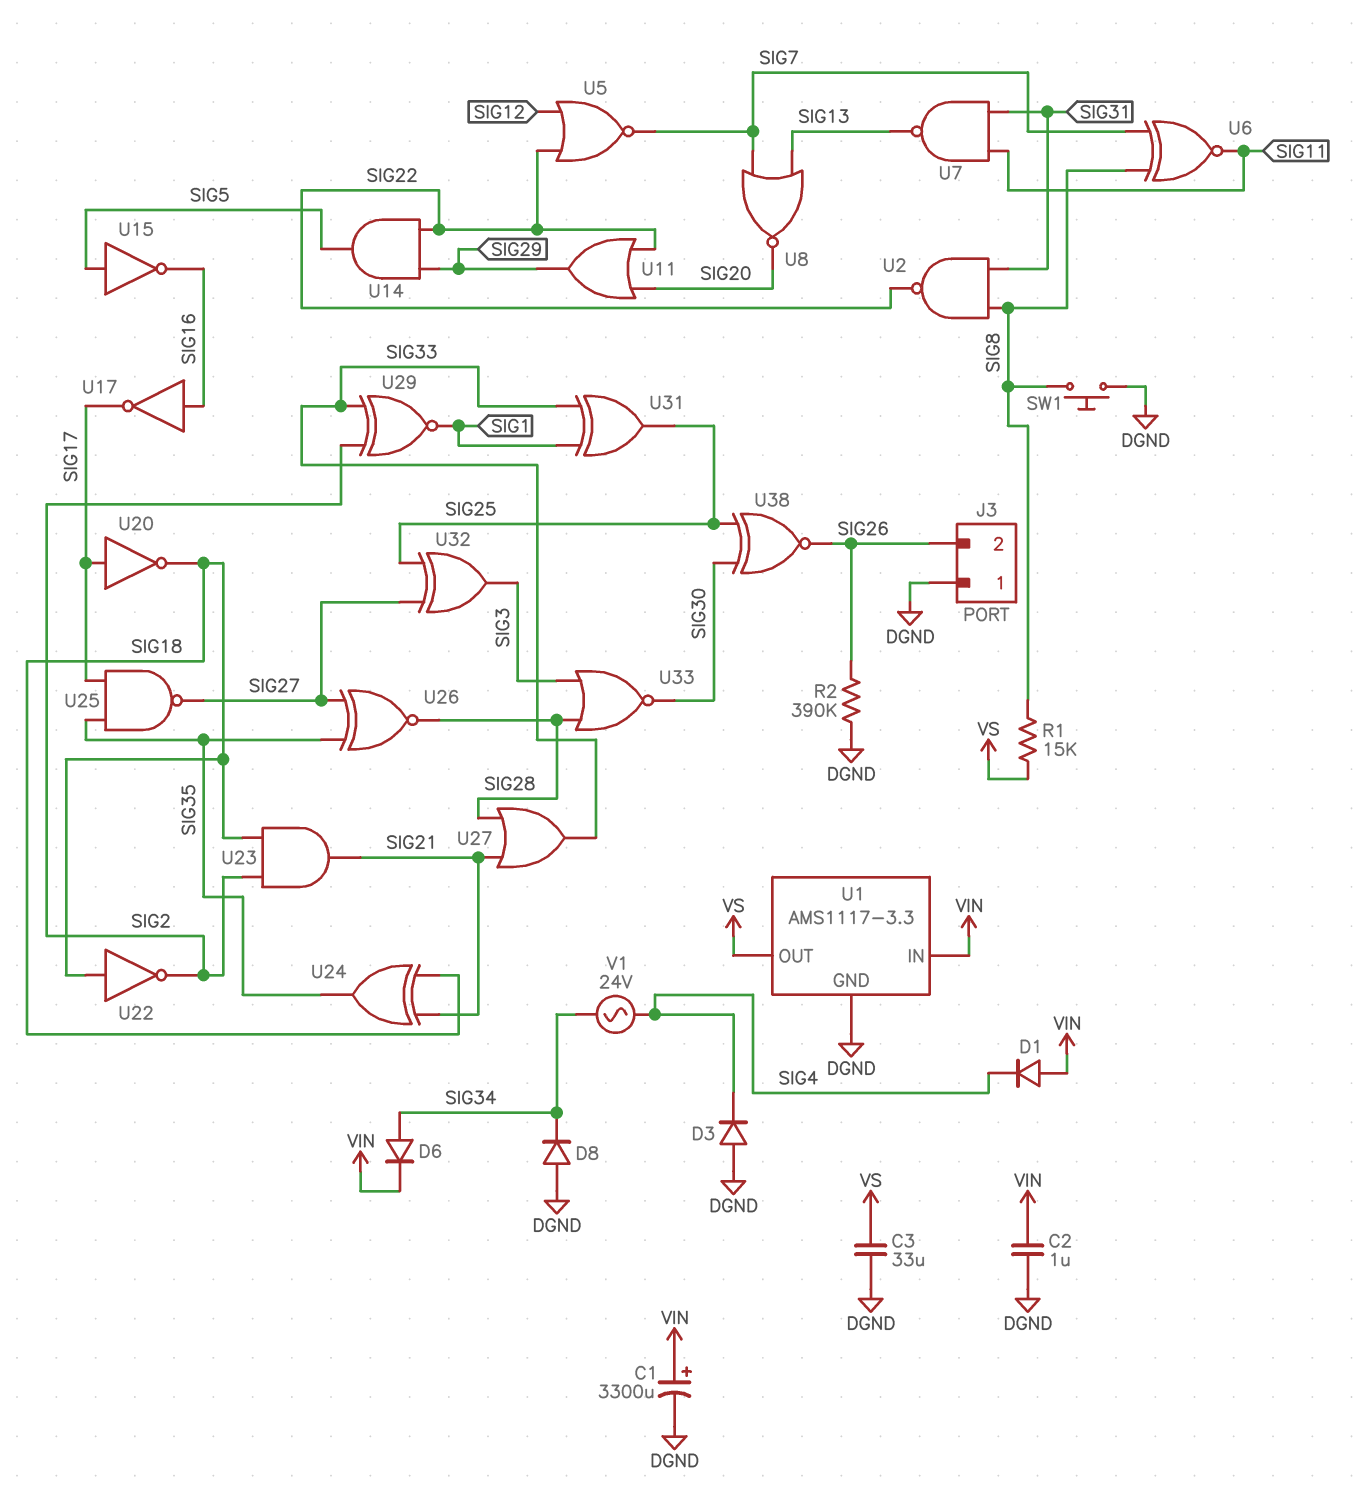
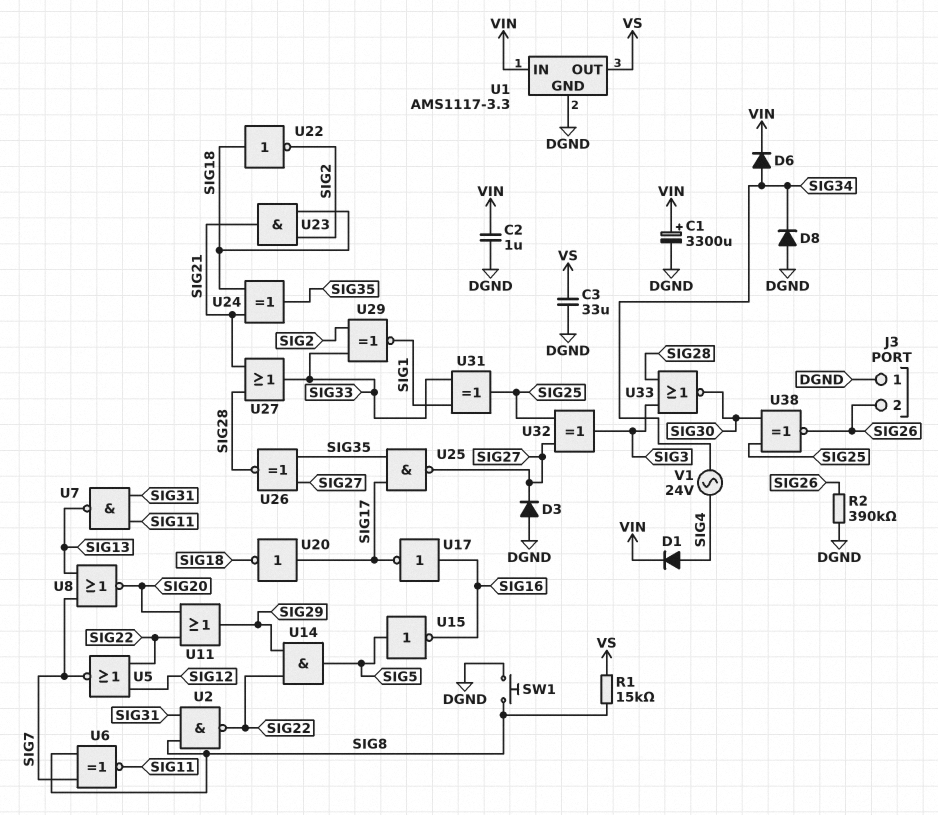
D1: diode (A VIN, K SIG4) -> diode (A SIG4, K VIN)
D3: diode (A DGND, K SIG4) -> diode (A DGND, K SIG27)

